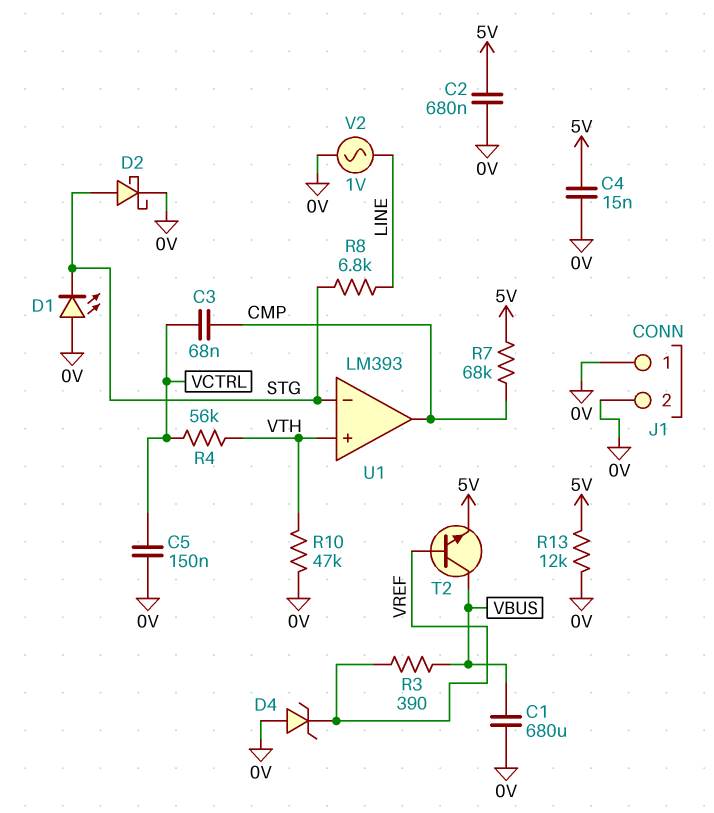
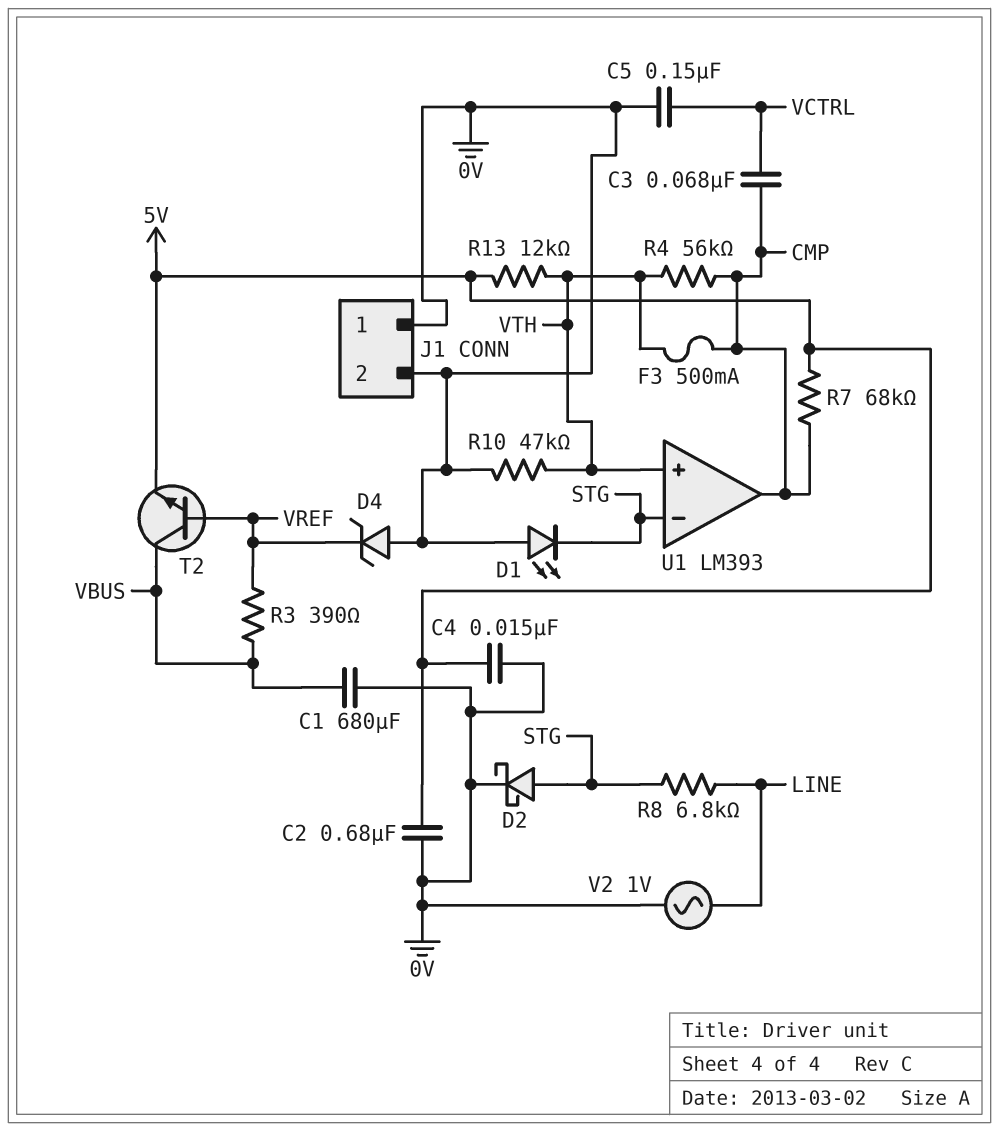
F3: none -> 500mA (CMP, VTH)
R4: 56k (VCTRL, VTH) -> 56k (CMP, VTH)
R13: 12k (0V, 5V) -> 12k (5V, VTH)

